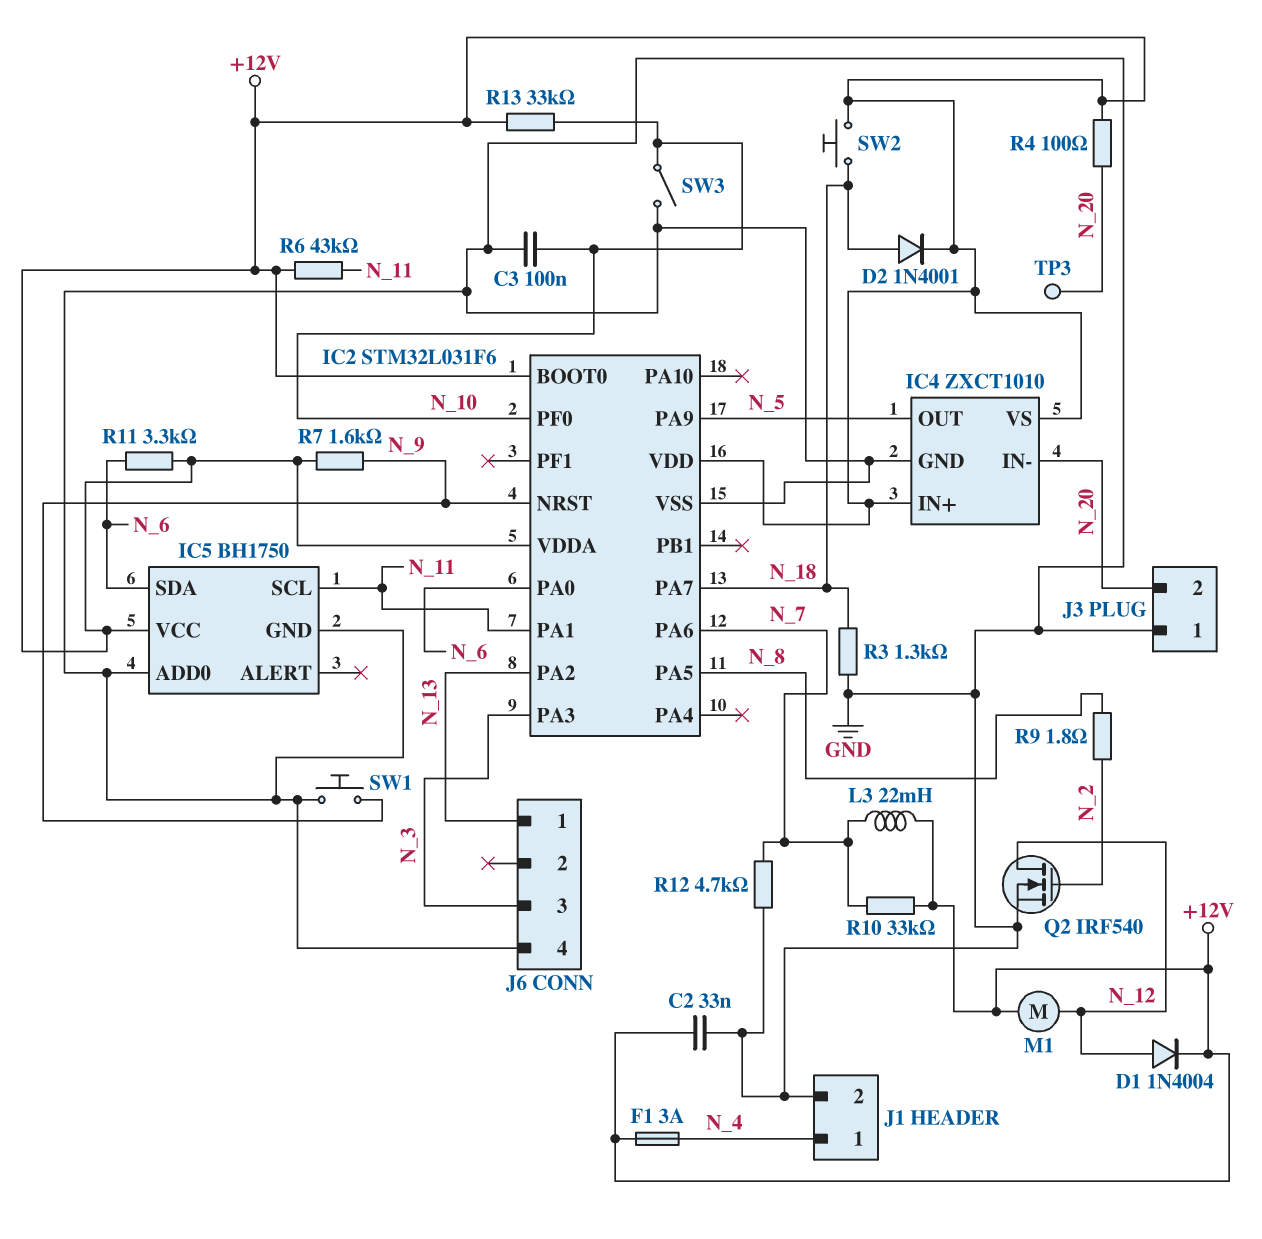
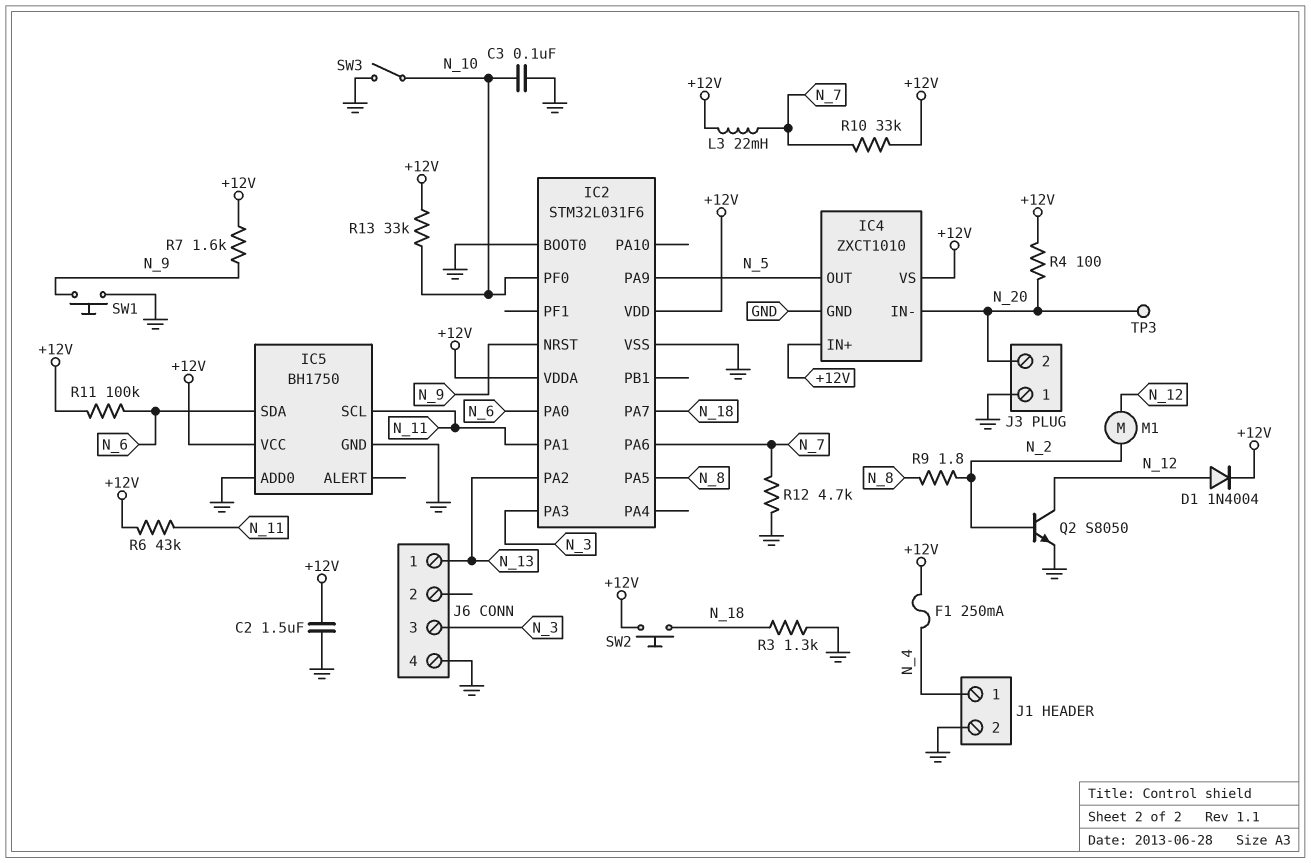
C2: 33nF (+12V, GND) -> 1.5uF (+12V, GND)
D2: diode 1N4001 (A N_18, K +12V) -> none
F1: 3A (+12V, N_4) -> 250mA (+12V, N_4)
IC2 pin BOOT0: +12V -> GND
M1: motor (+12V, N_12) -> motor (N_2, N_12)
Q2: NMOS IRF540 (G N_2, D N_12, S GND) -> NPN S8050 (B N_2, C N_12, E GND)
R11: 3.3k (+12V, N_6) -> 100k (+12V, N_6)

